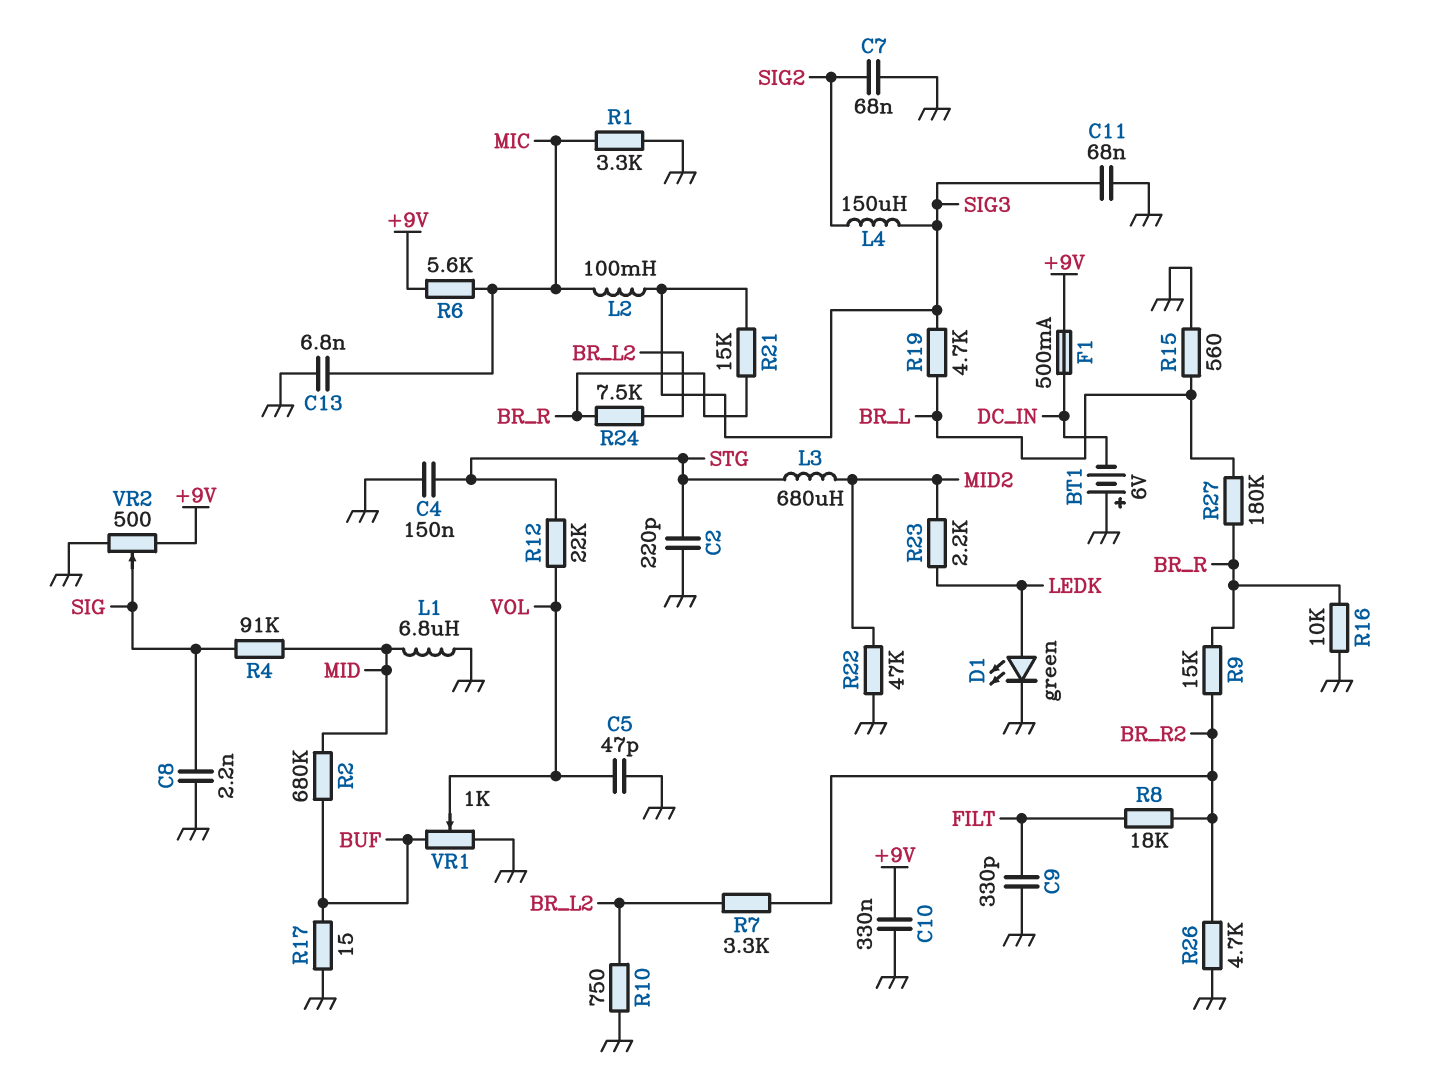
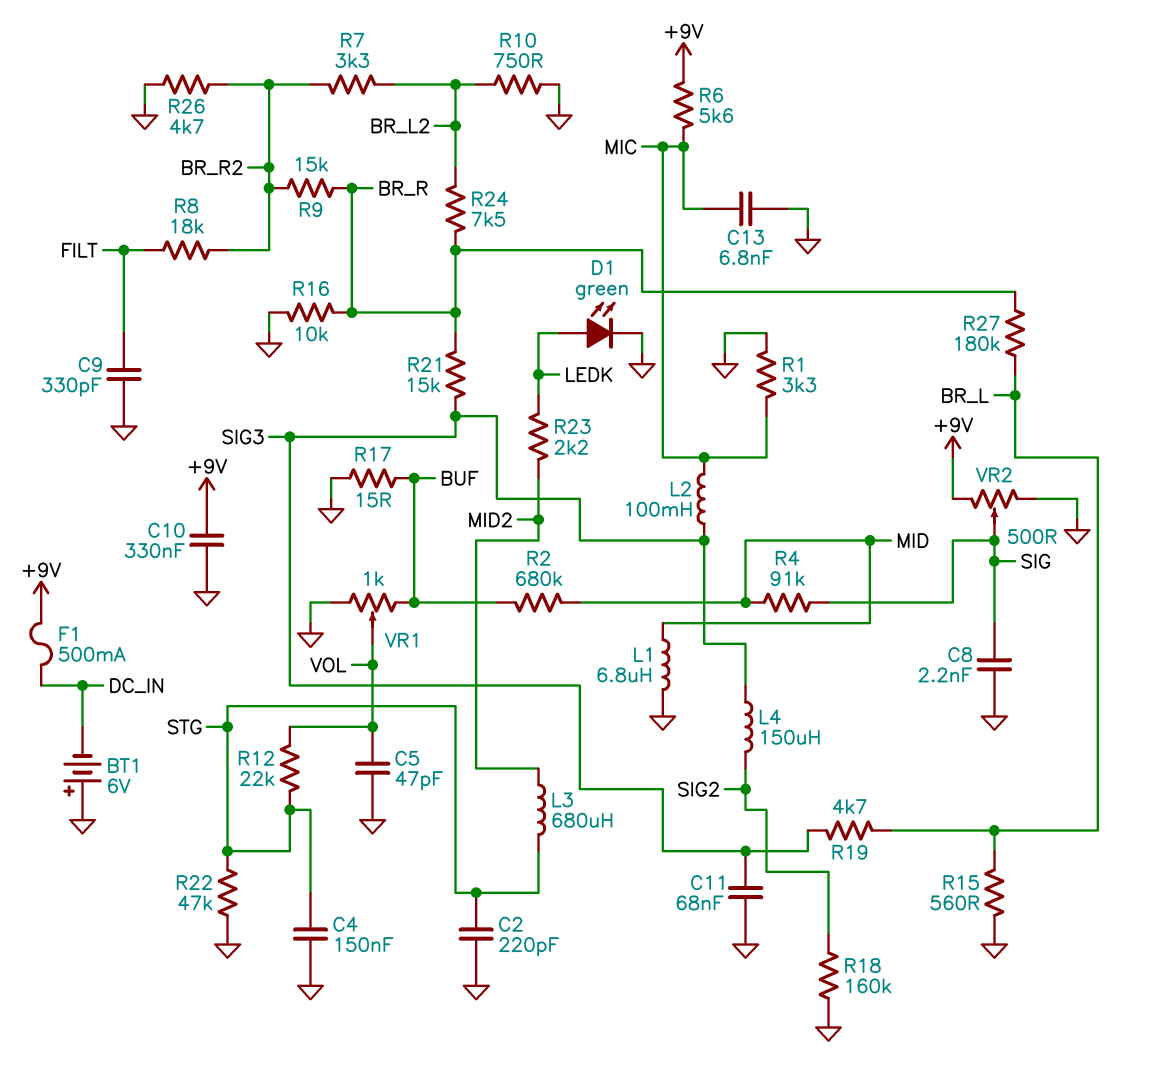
C7: 68nF (GND, SIG2) -> none
R18: none -> 160k (GND, SIG2)
R22: 47k (GND, MID2) -> 47k (GND, STG)

